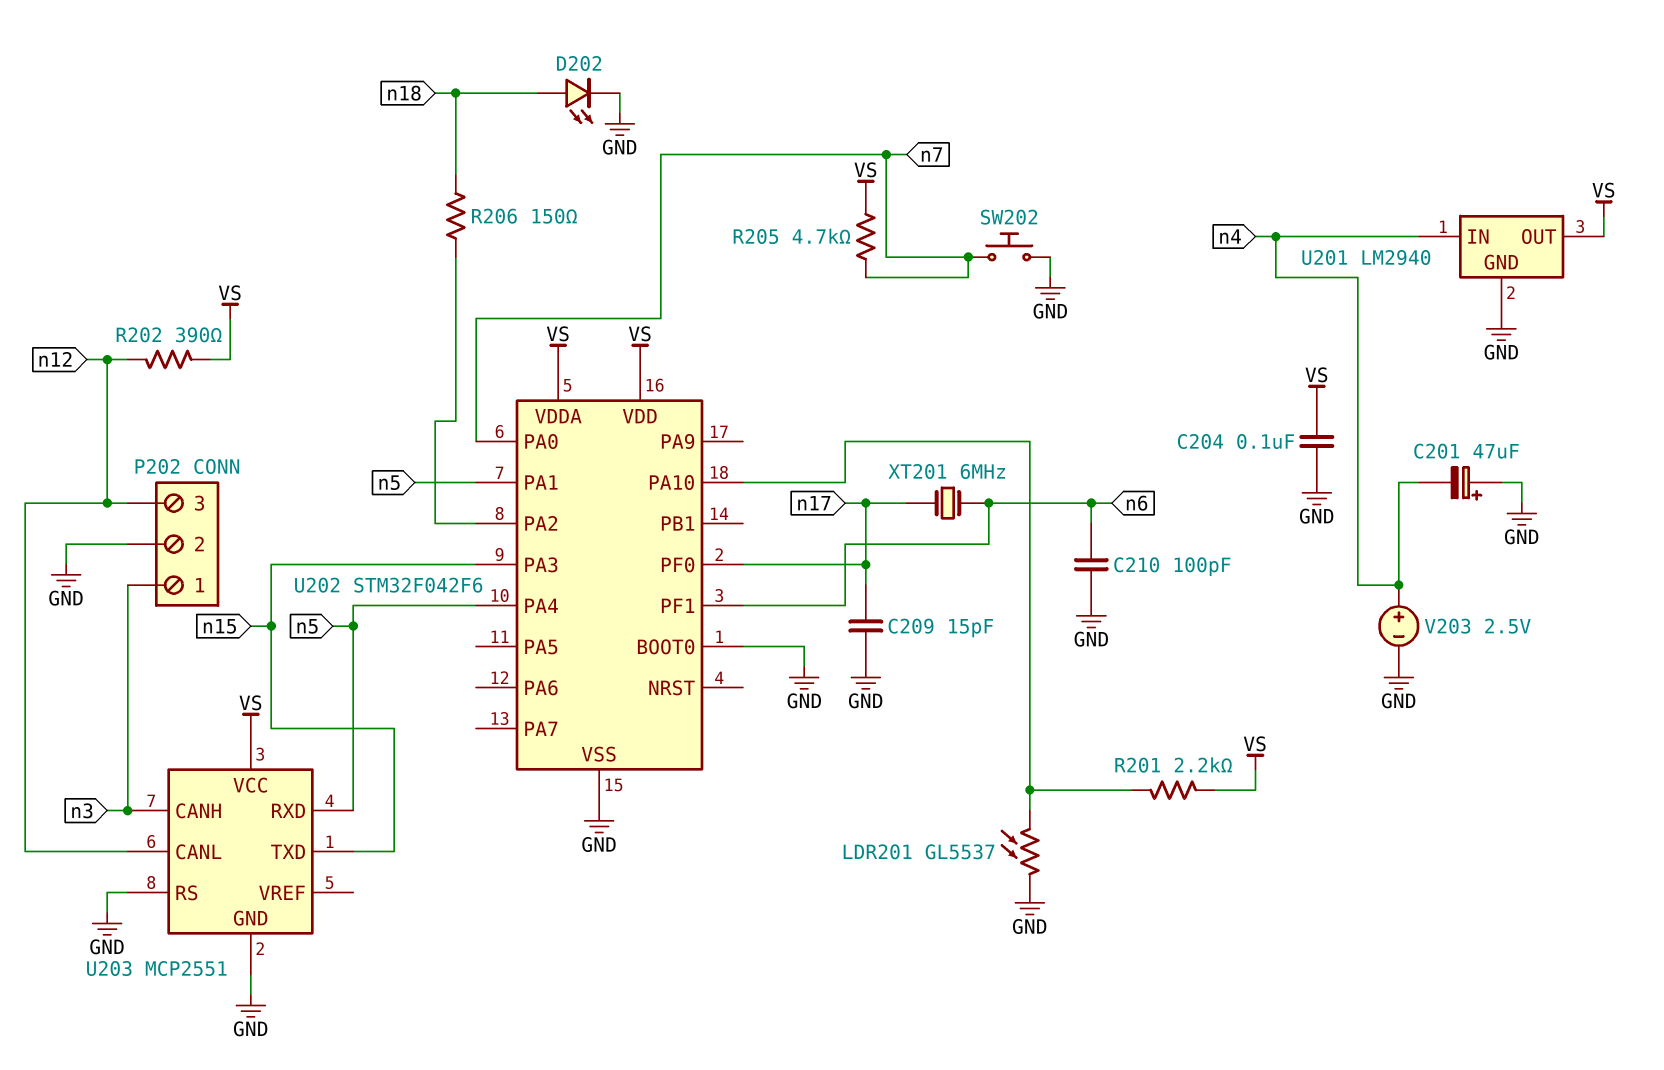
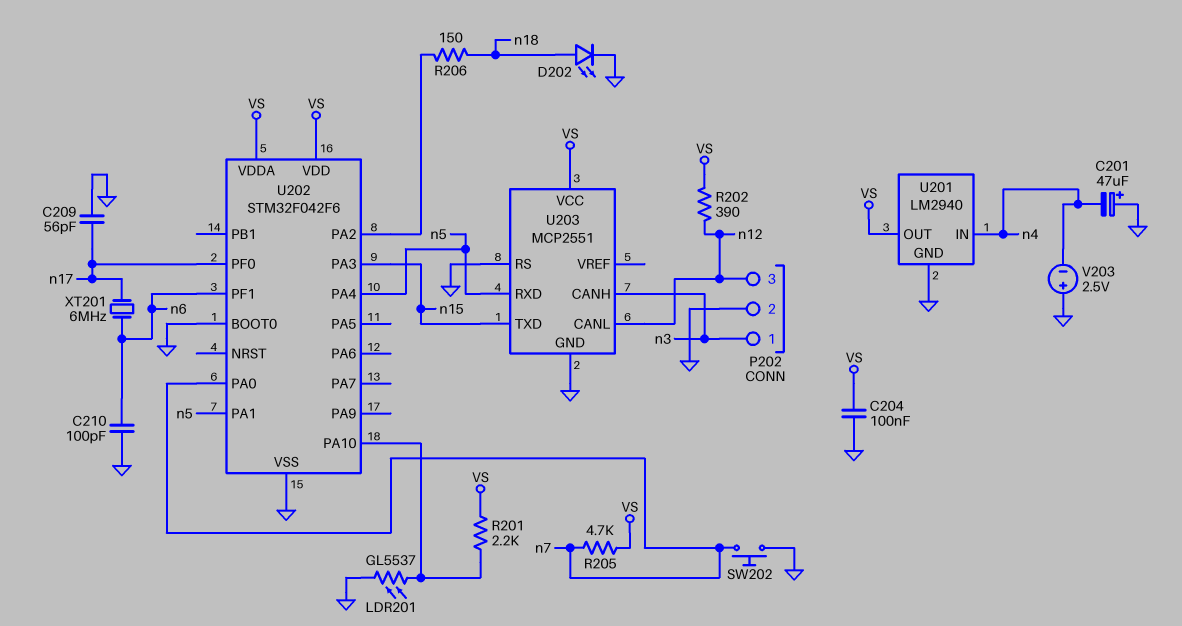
C209: 15pF (GND, n17) -> 56pF (GND, n17)
V203: 2.5V (plus n4, minus GND) -> 2.5V (plus GND, minus n4)

